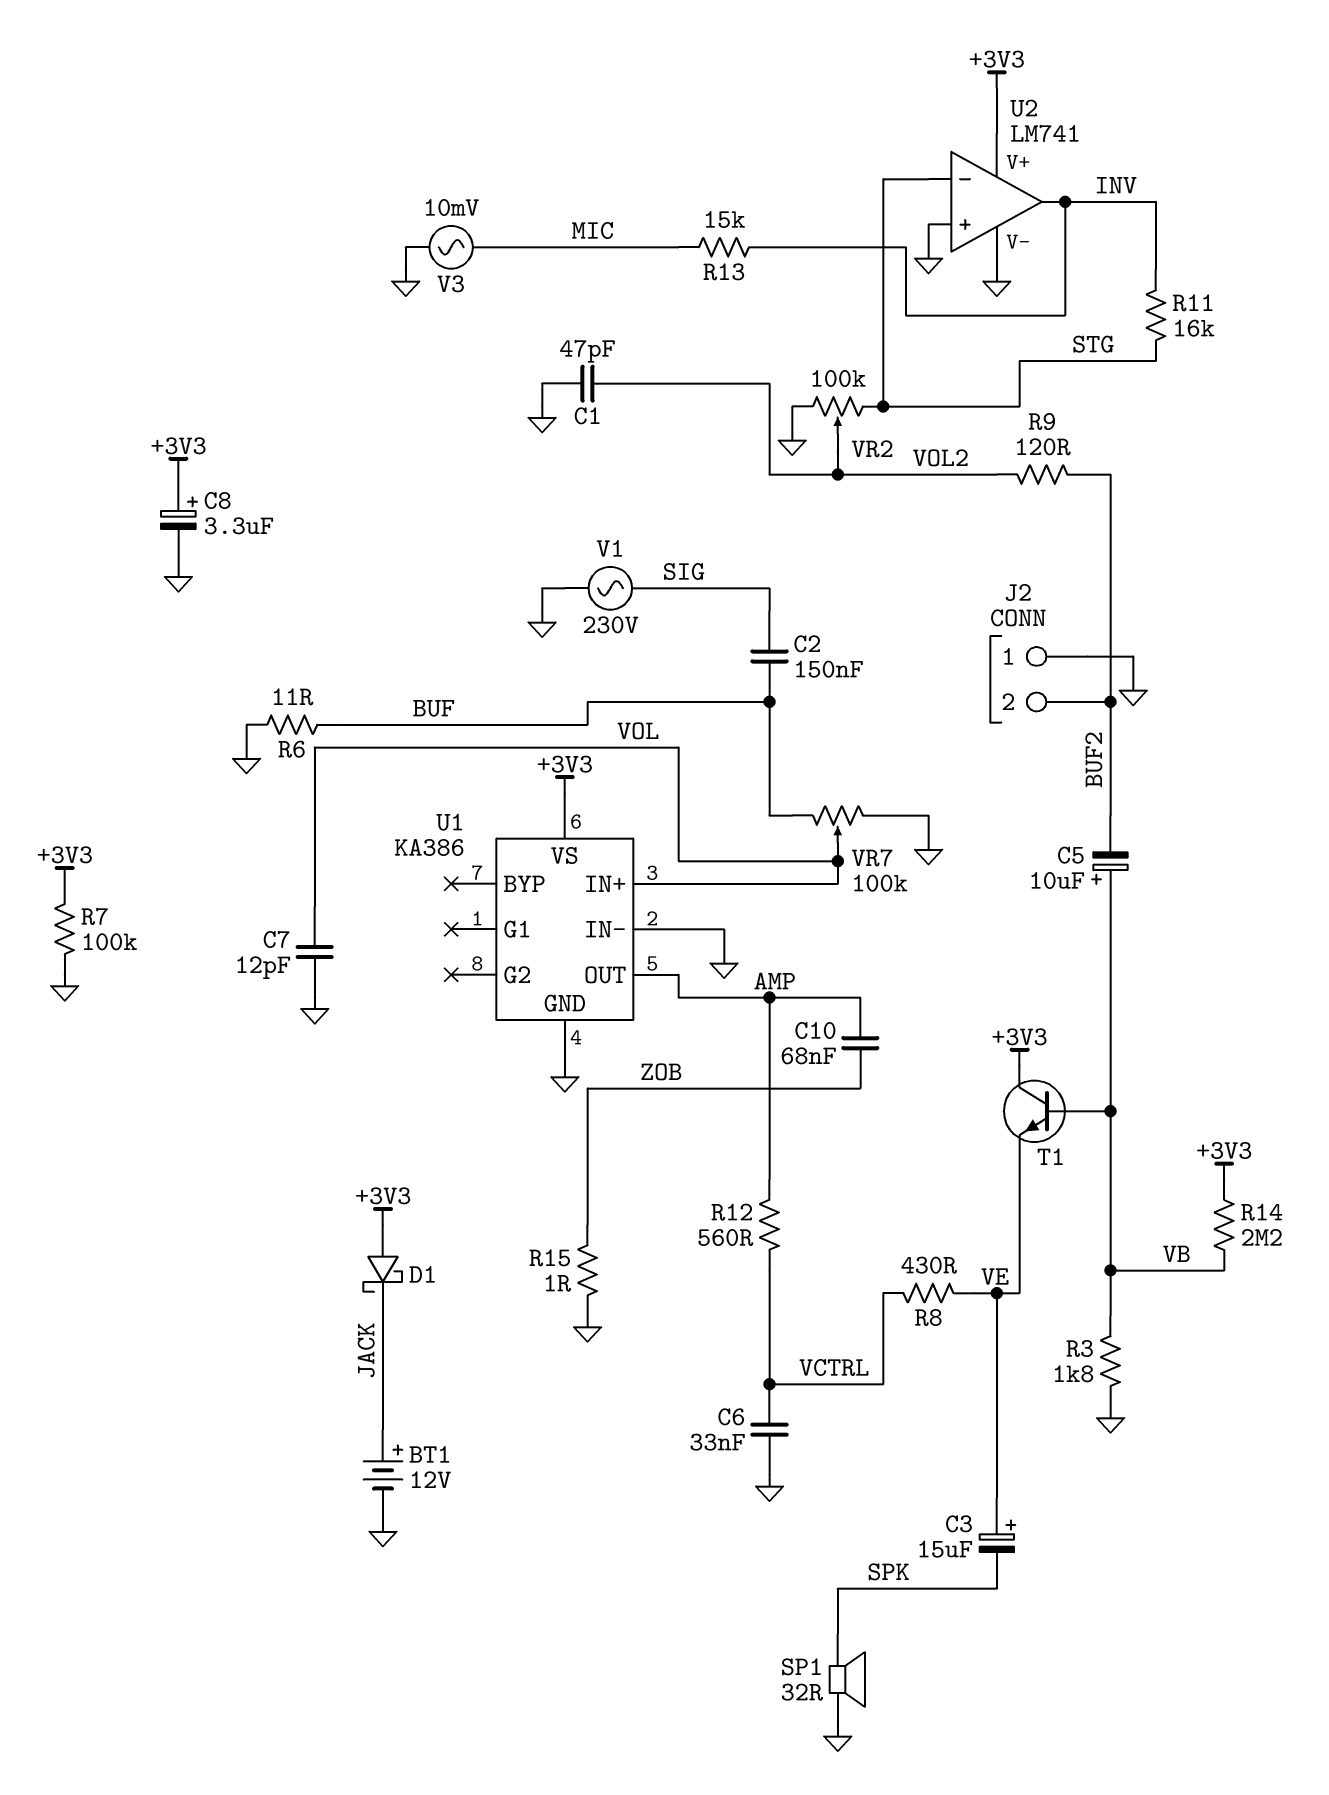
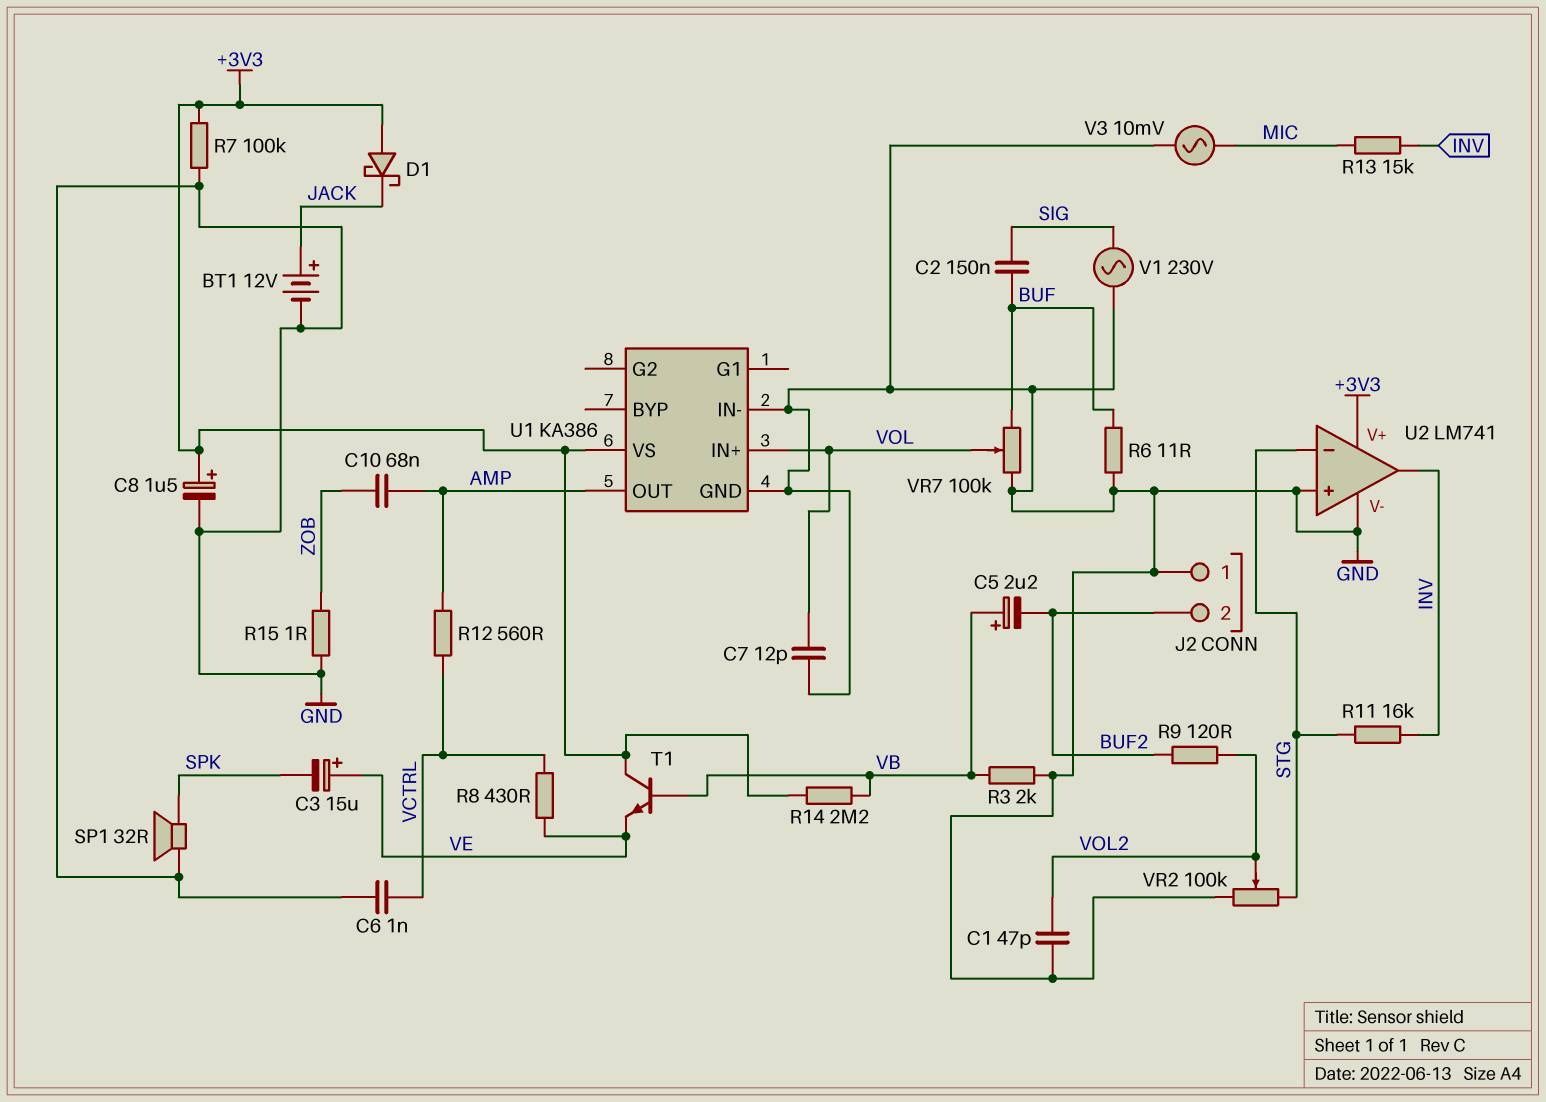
C5: 10uF (plus VB, minus BUF2) -> 2.2uF (plus VB, minus BUF2)
C6: 33nF (GND, VCTRL) -> 1nF (GND, VCTRL)
C8: 3.3uF (plus +3V3, minus GND) -> 1.5uF (plus +3V3, minus GND)
R3: 1.8k (GND, VB) -> 2k (GND, VB)

